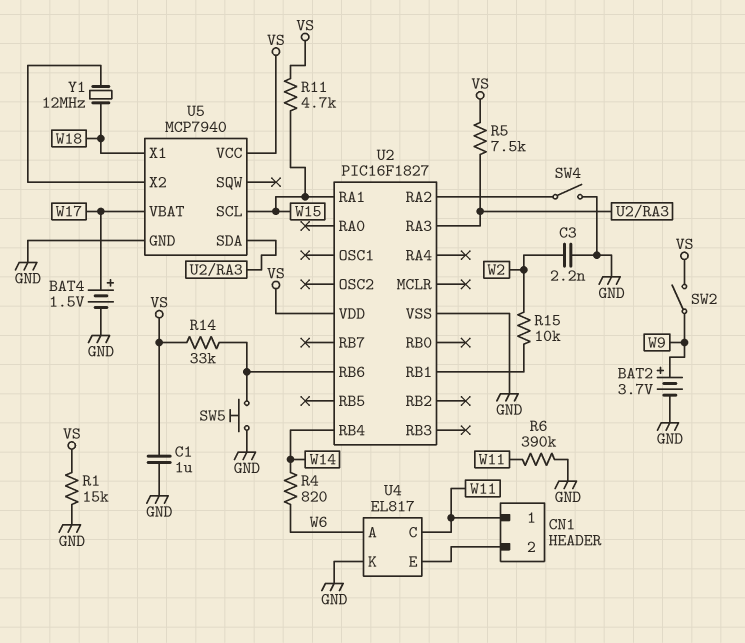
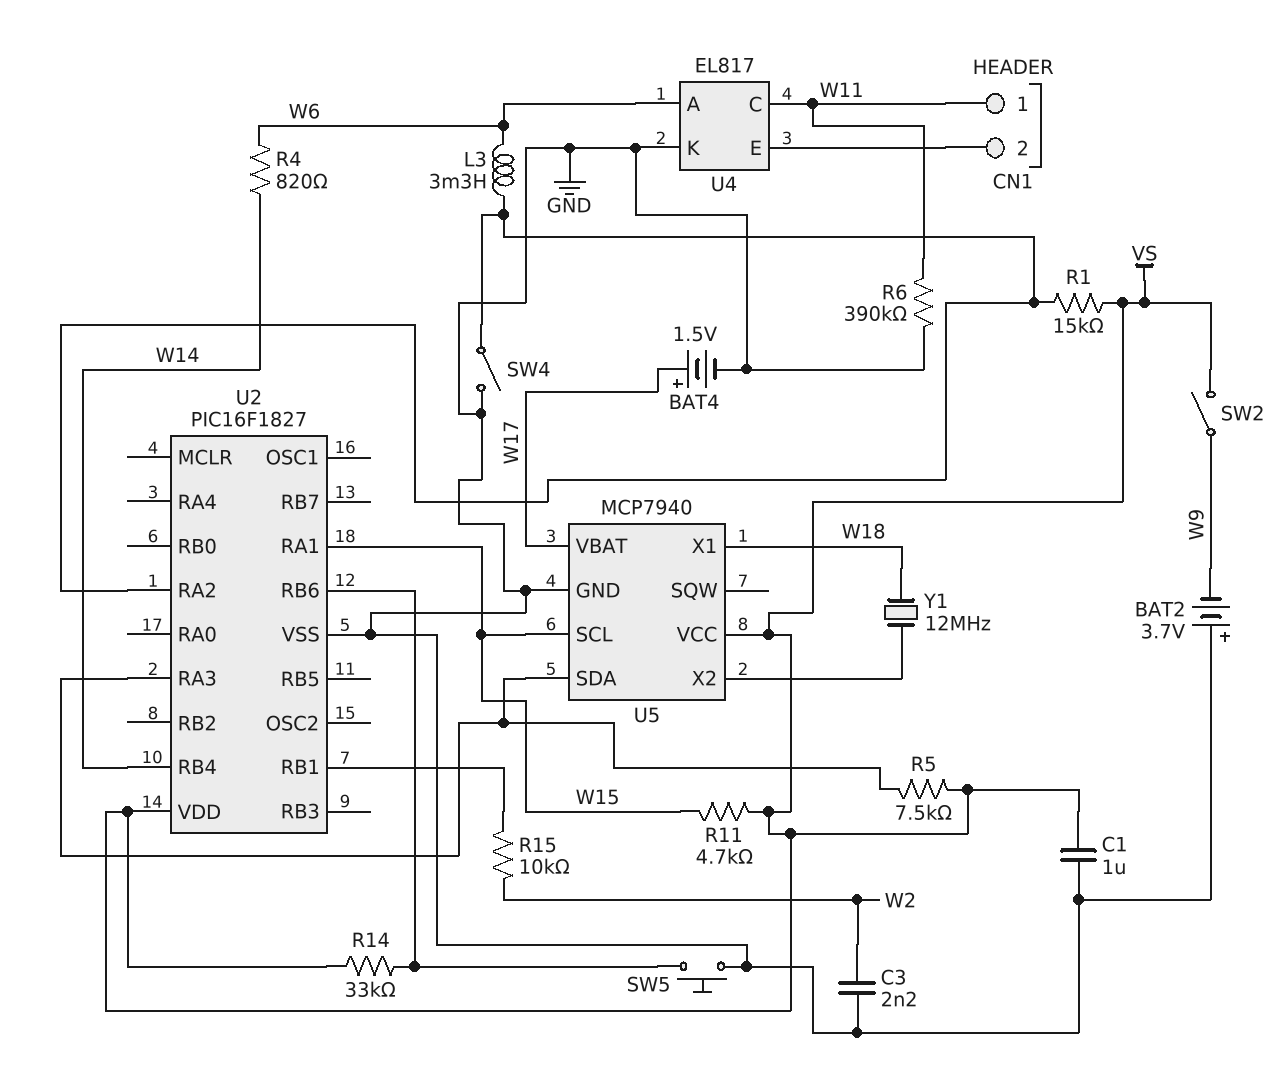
BAT2: 3.7V (plus W9, minus GND) -> 3.7V (plus GND, minus W9)
L3: none -> 3.3mH (U2/RA2, W6)
R1: 15k (GND, VS) -> 15k (U2/RA2, VS)

